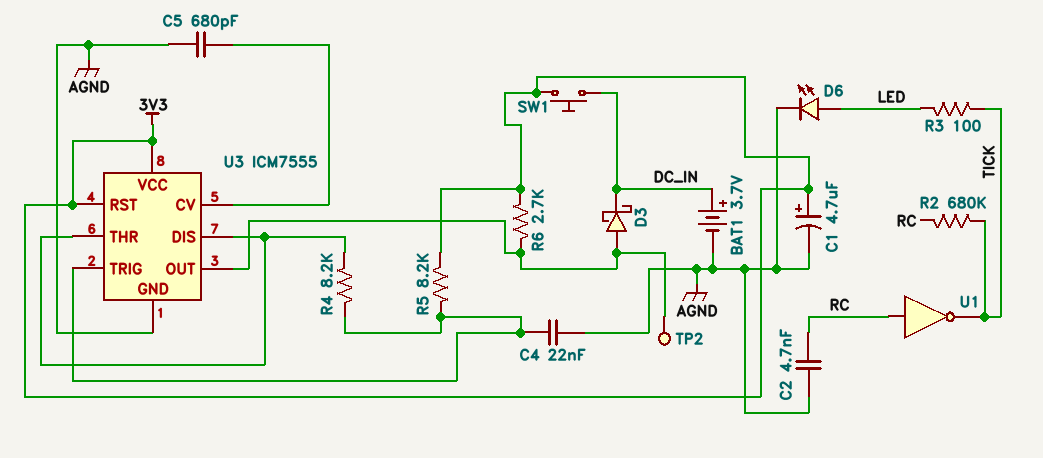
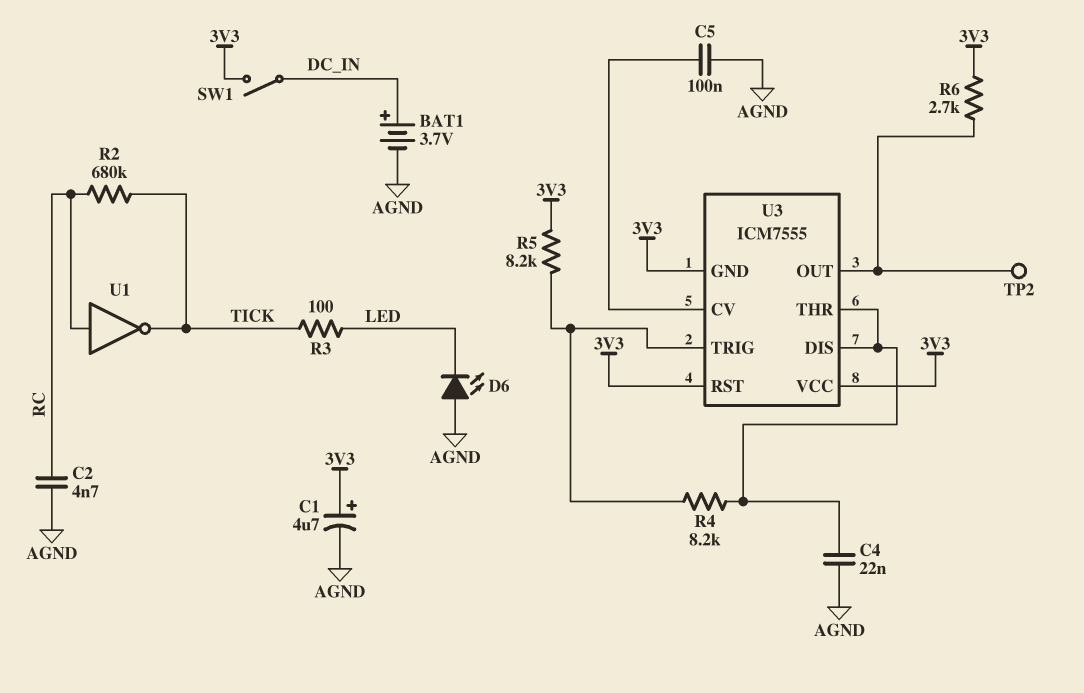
C4: 22nF (AGND, U3/TRIG) -> 22nF (AGND, U3/DIS)
C5: 680pF (AGND, U3/CV) -> 100nF (AGND, U3/CV)
D3: schottky (A U3/OUT, K DC_IN) -> none
D6: LED (A LED, K AGND) -> LED (A AGND, K LED)
SW1: button (3V3, DC_IN) -> switch (3V3, DC_IN)
U3 pin GND: AGND -> 3V3

